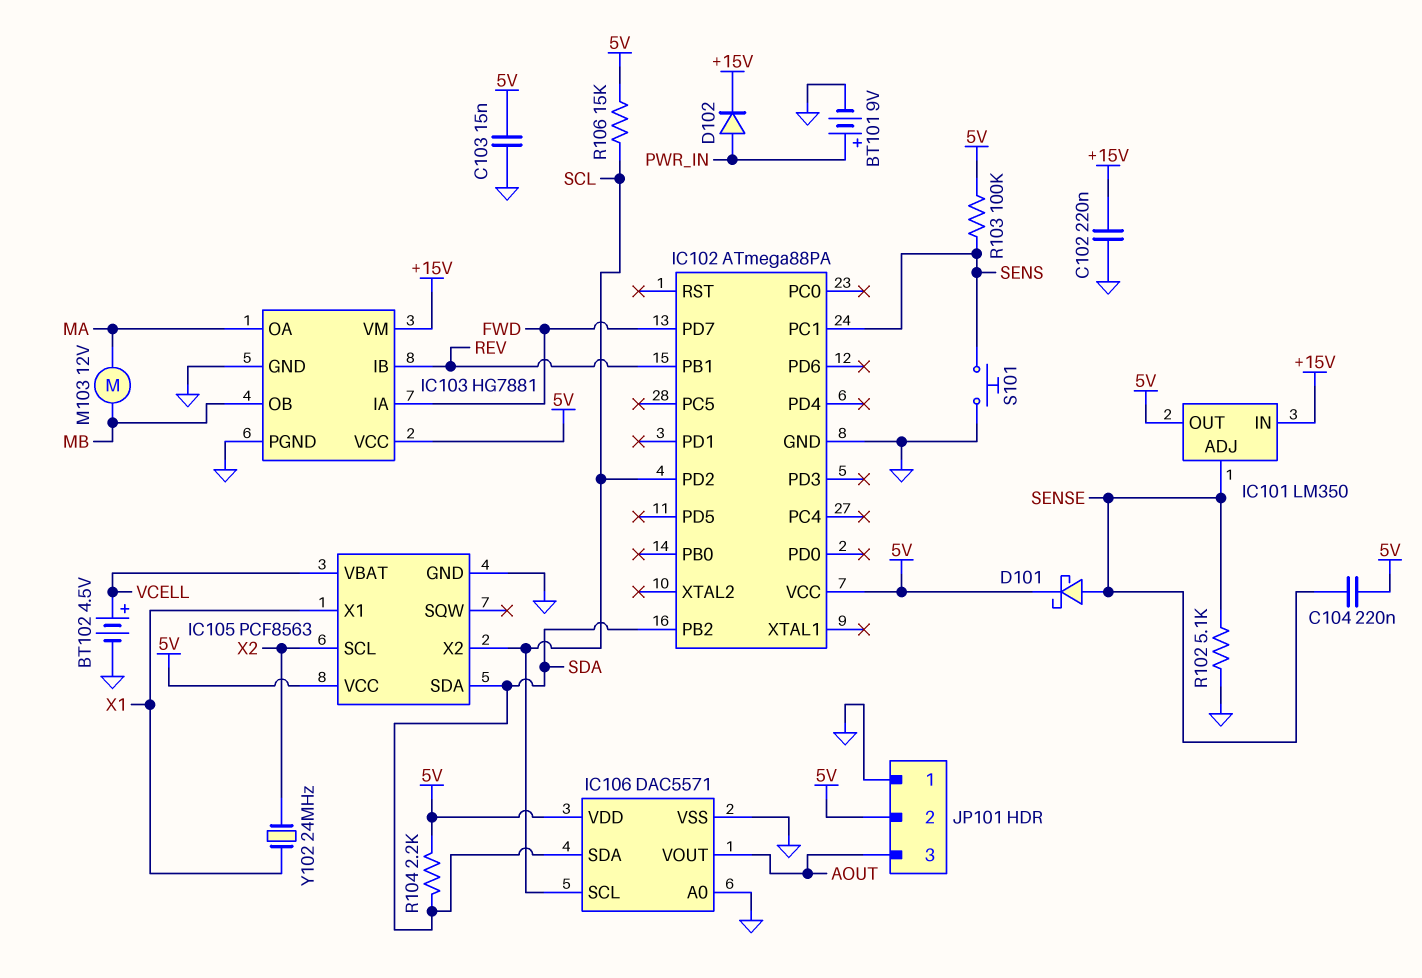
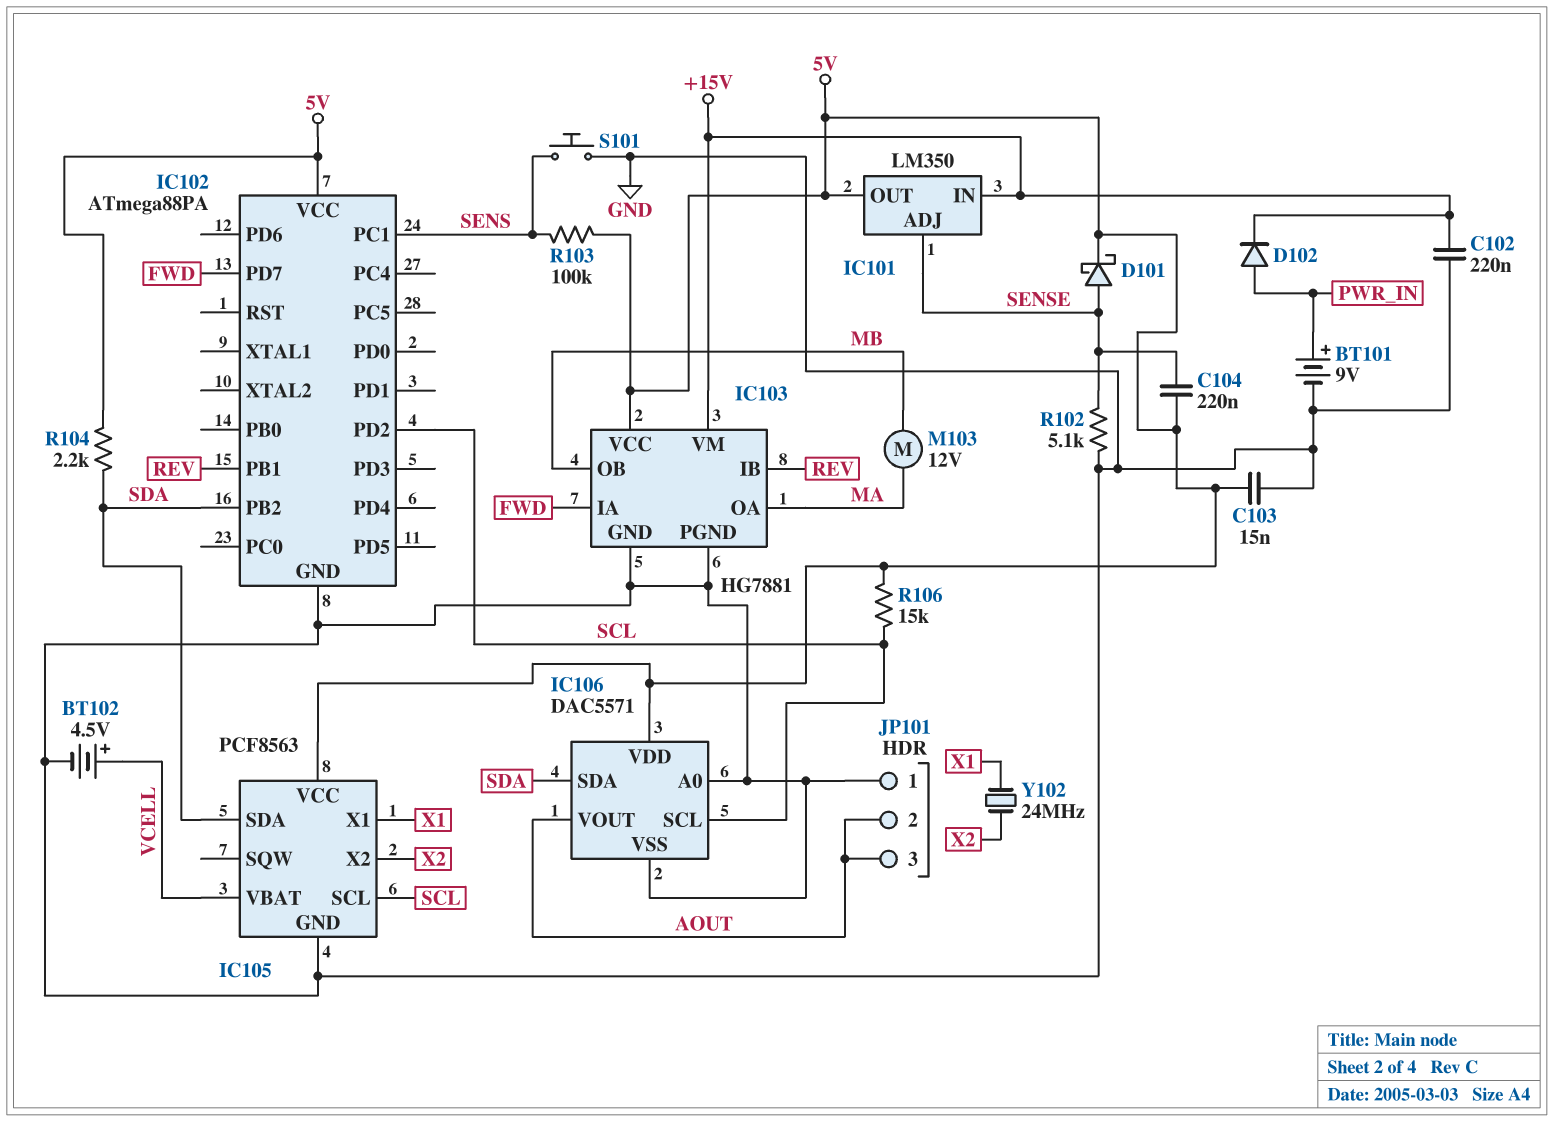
IC105 pin SCL: X2 -> SCL
IC105 pin X2: SCL -> X2
JP101 pin 2: 5V -> AOUT

